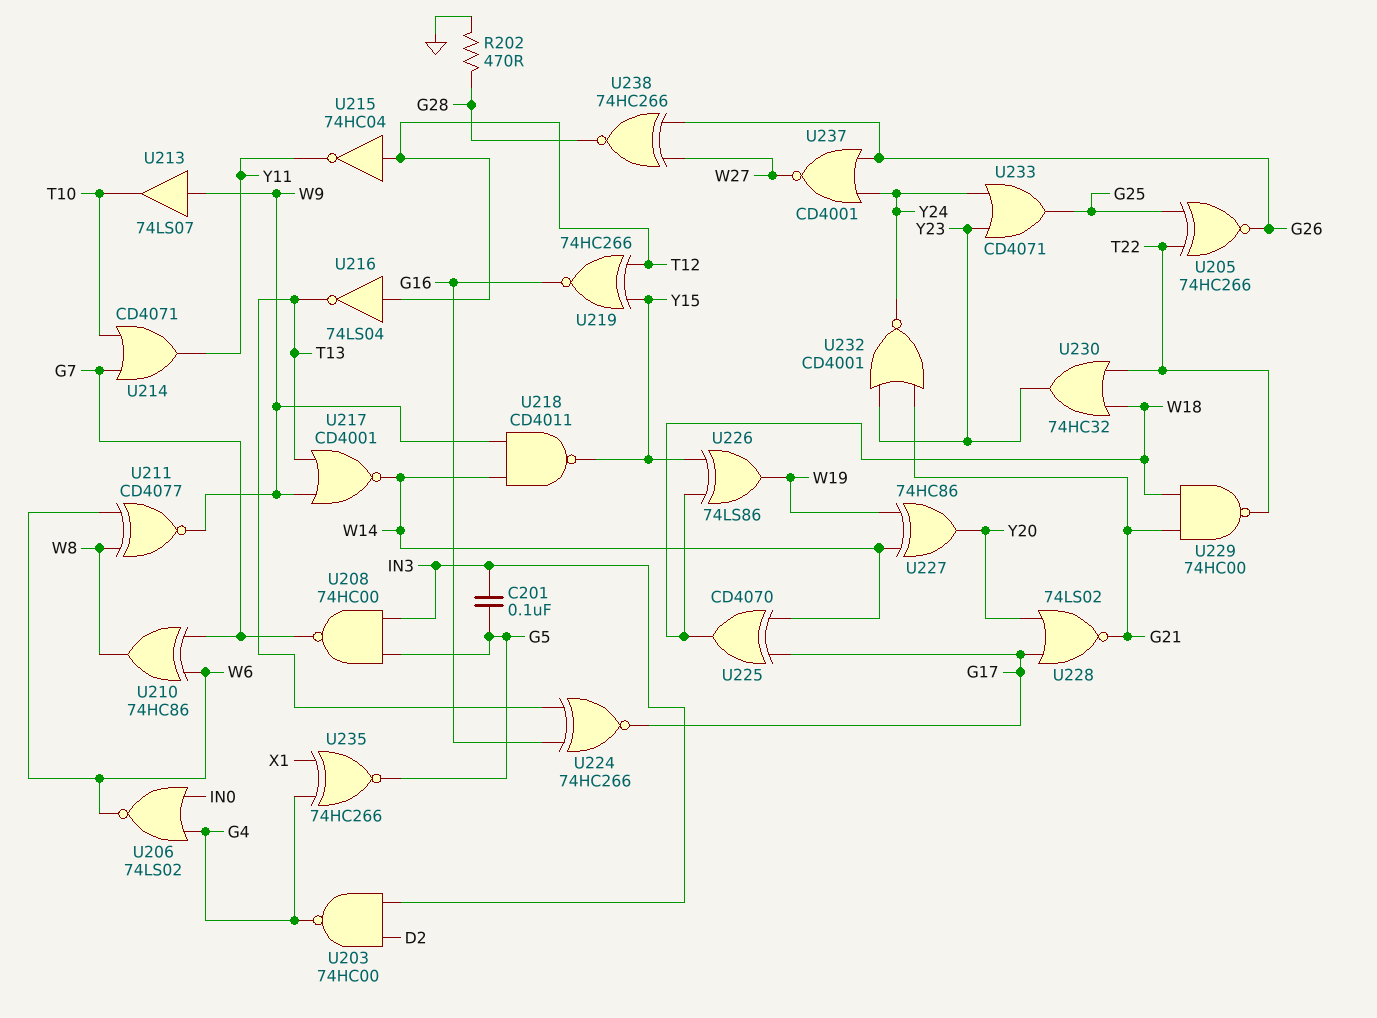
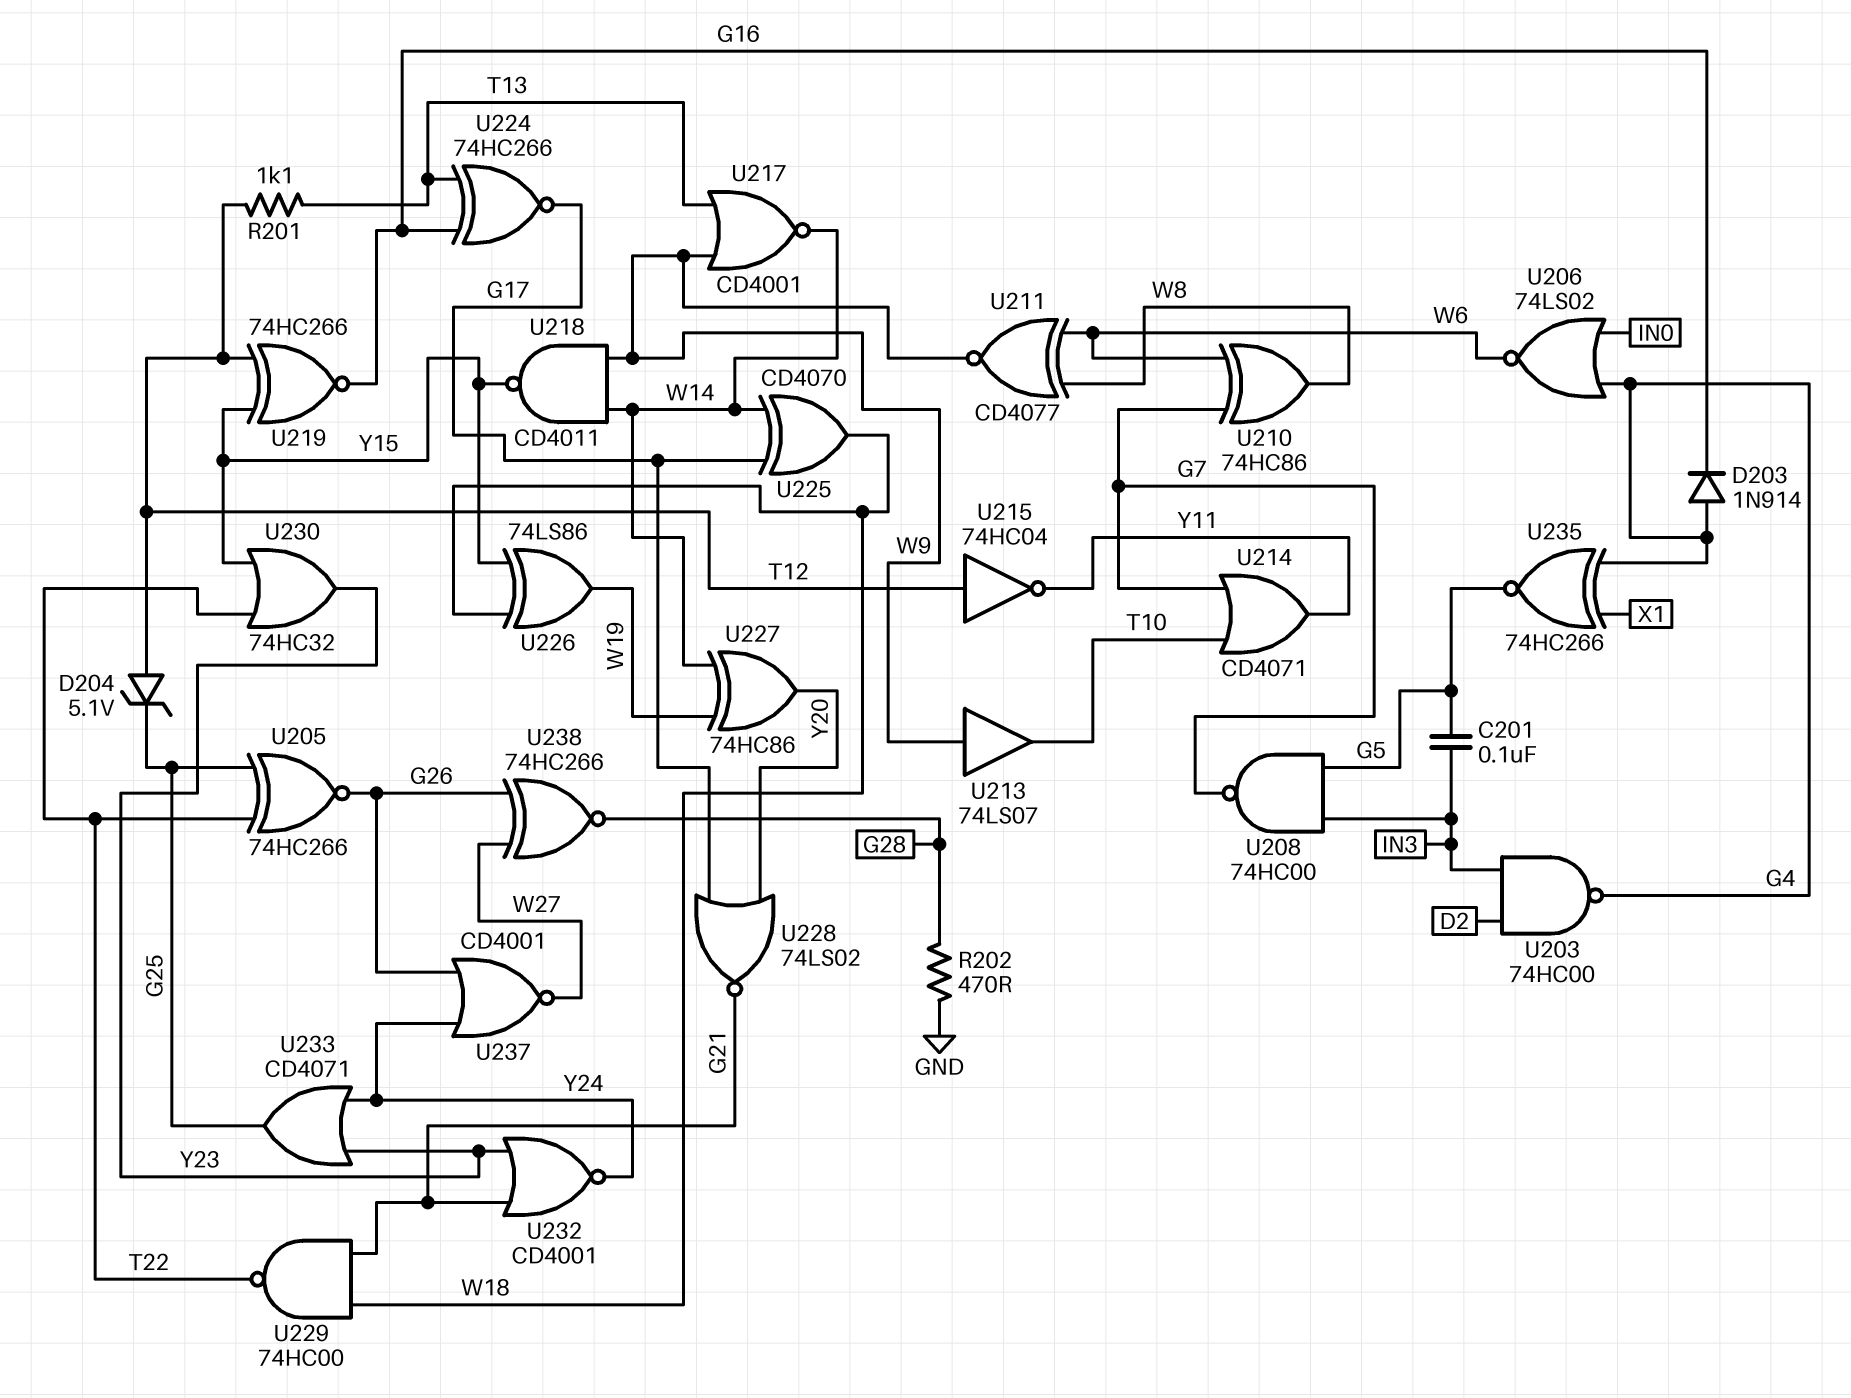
D203: none -> diode 1N914 (A G4, K G16)
D204: none -> zener 5.1V (A T12, K G25)
R201: none -> 1.1k (T12, T13)
U216: NOT 74LS04 (in T12, out T13) -> none
U230: OR 74HC32 (in T22, in W18, out Y23) -> OR 74HC32 (in T22, in Y15, out Y23)

